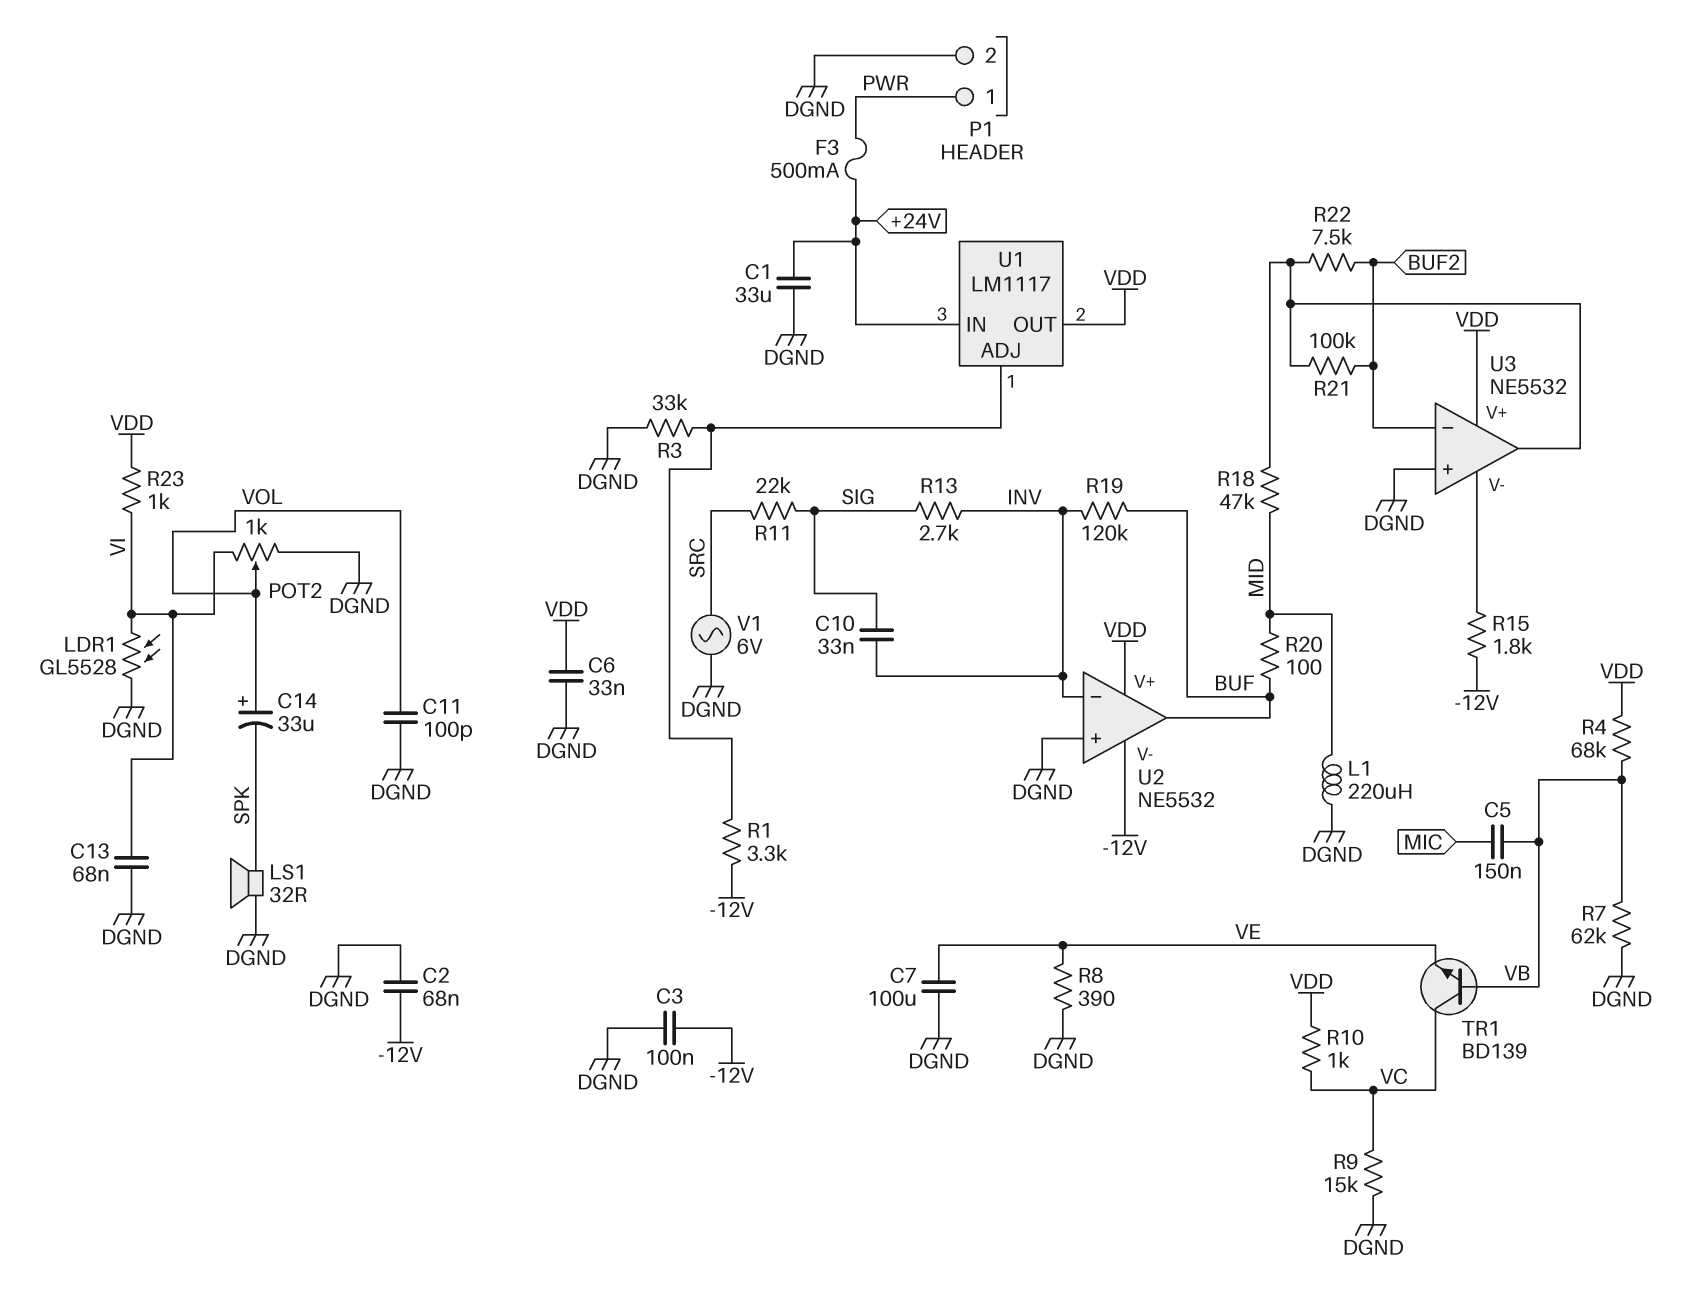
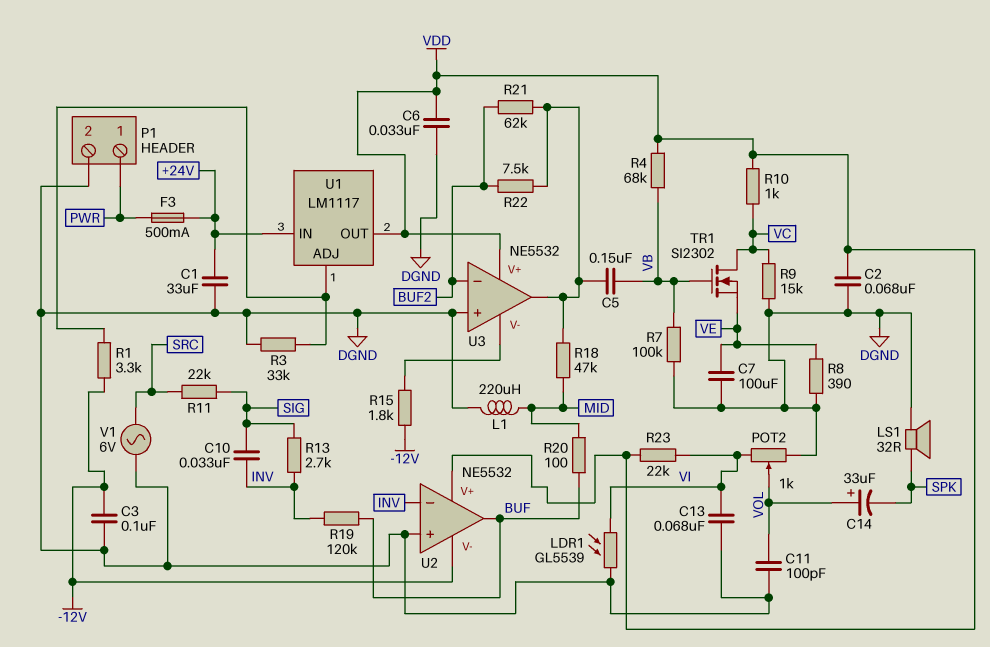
C2: 68nF (-12V, DGND) -> 68nF (DGND, VDD)
C5: 150nF (MIC, VB) -> 150nF (U3/out, VB)
LDR1: GL5528 (DGND, VI) -> GL5539 (DGND, VI)
R7: 62k (DGND, VB) -> 100k (DGND, VB)
R21: 100k (BUF2, U3/out) -> 62k (BUF2, U3/out)
R23: 1k (VDD, VI) -> 22k (VDD, VI)
TR1: NPN BD139 (B VB, C VC, E VE) -> NMOS SI2302 (G VB, D VC, S VE)

